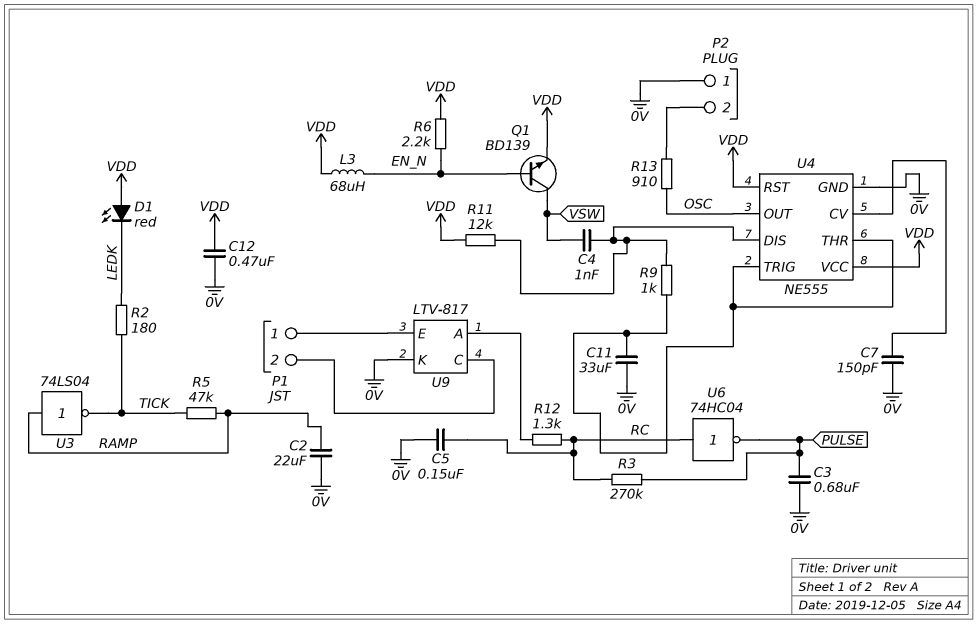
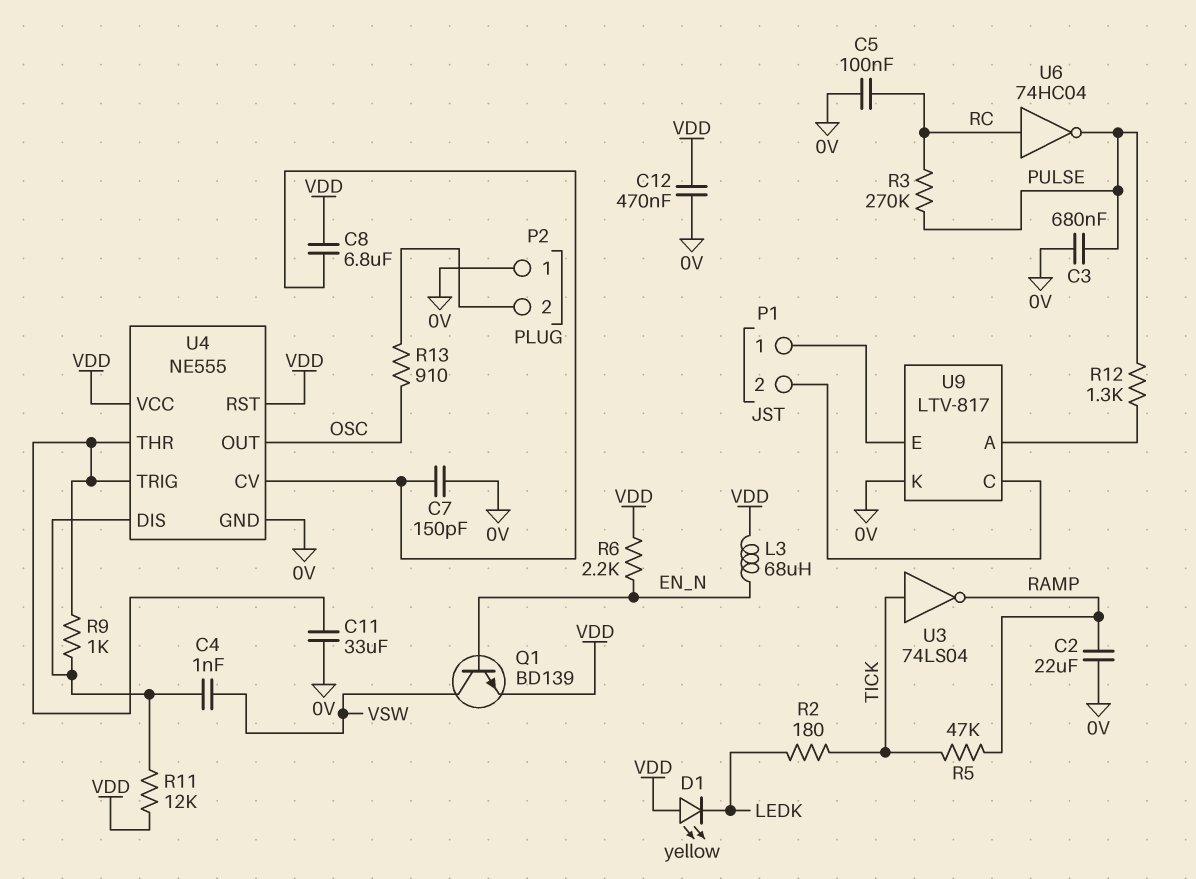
C5: 150nF (0V, RC) -> 100nF (0V, RC)
C8: none -> 6.8uF (U4/CV, VDD)
D1: LED red (A VDD, K LEDK) -> LED yellow (A VDD, K LEDK)
R12: 1.3k (RC, U9/A) -> 1.3k (PULSE, U9/A)
U3: NOT 74LS04 (in RAMP, out TICK) -> NOT 74LS04 (in TICK, out RAMP)

